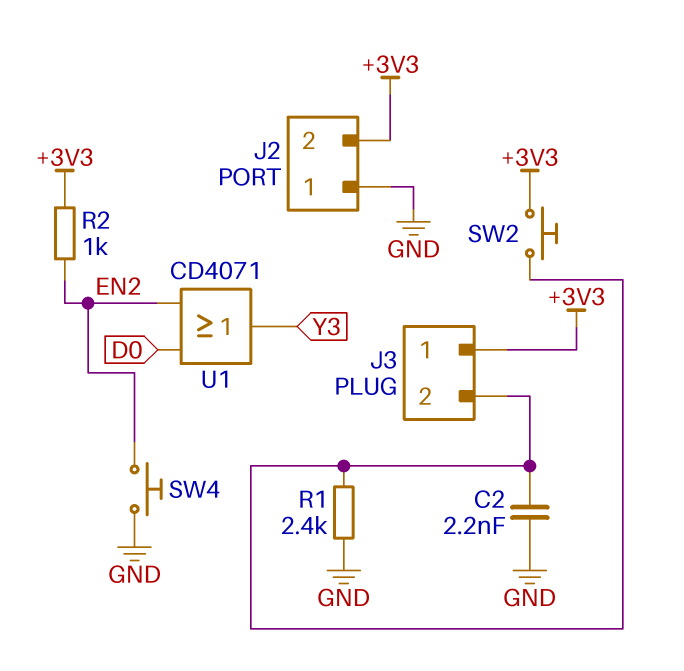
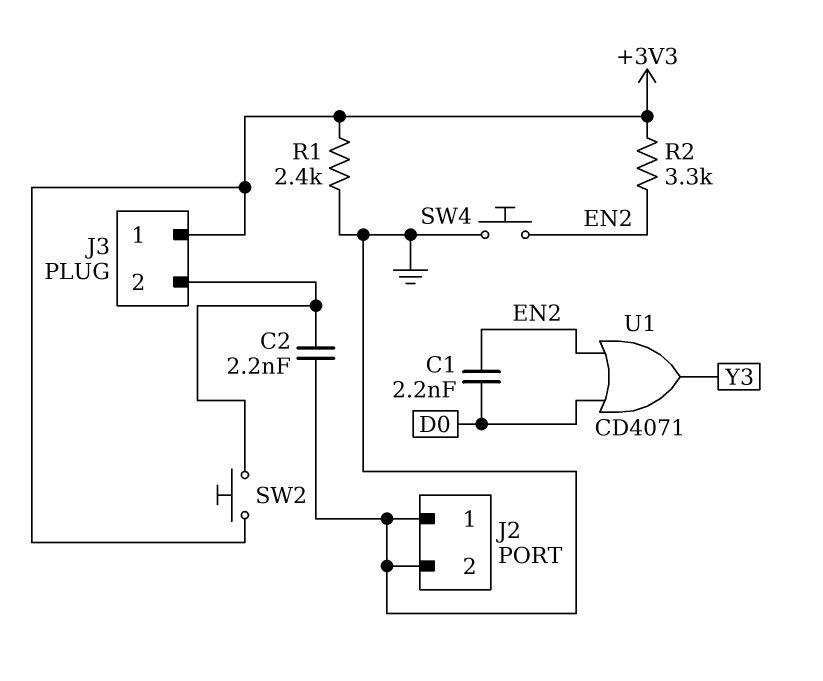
C1: none -> 2.2nF (D0, EN2)
J2 pin 2: +3V3 -> GND
R1: 2.4k (GND, J3/2) -> 2.4k (+3V3, GND)
R2: 1k (+3V3, EN2) -> 3.3k (+3V3, EN2)

